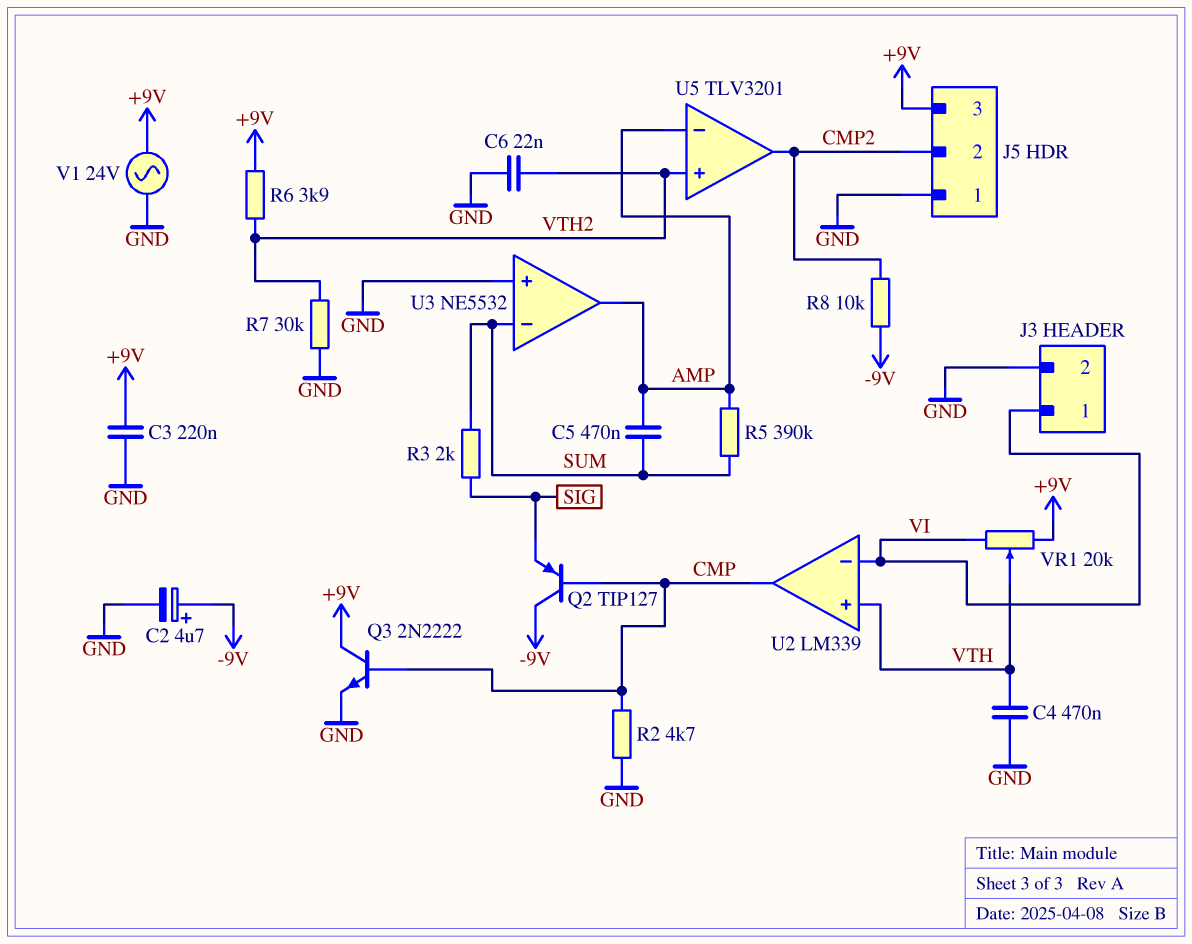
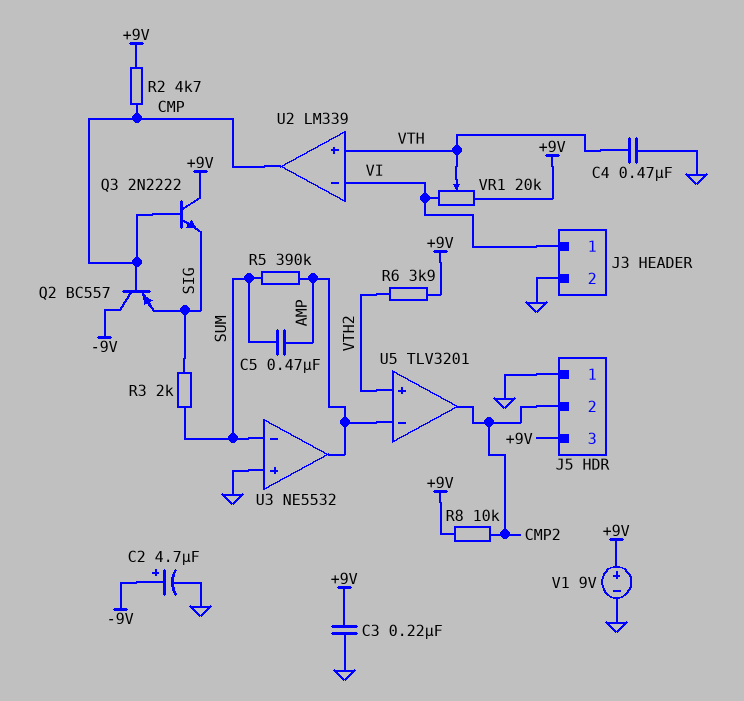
C6: 22nF (GND, VTH2) -> none
Q2: PNP TIP127 (B CMP, C -9V, E SIG) -> PNP BC557 (B CMP, C -9V, E SIG)
Q3: NPN 2N2222 (B CMP, C +9V, E GND) -> NPN 2N2222 (B CMP, C +9V, E SIG)
R2: 4.7k (CMP, GND) -> 4.7k (+9V, CMP)
R7: 30k (GND, VTH2) -> none
R8: 10k (-9V, CMP2) -> 10k (+9V, CMP2)
V1: AC 24V (+9V, GND) -> 9V (plus +9V, minus GND)

